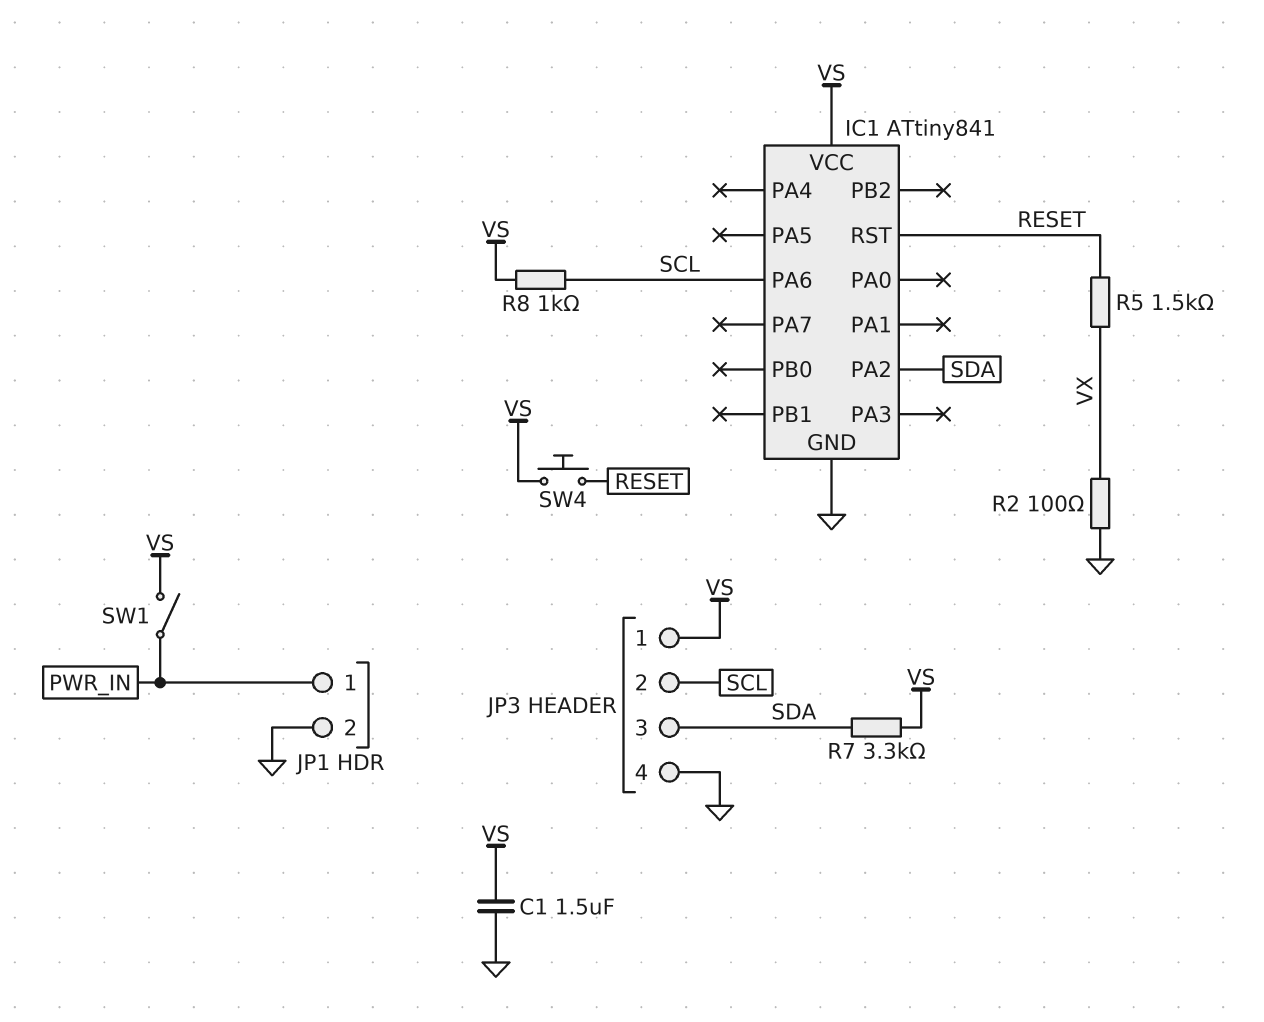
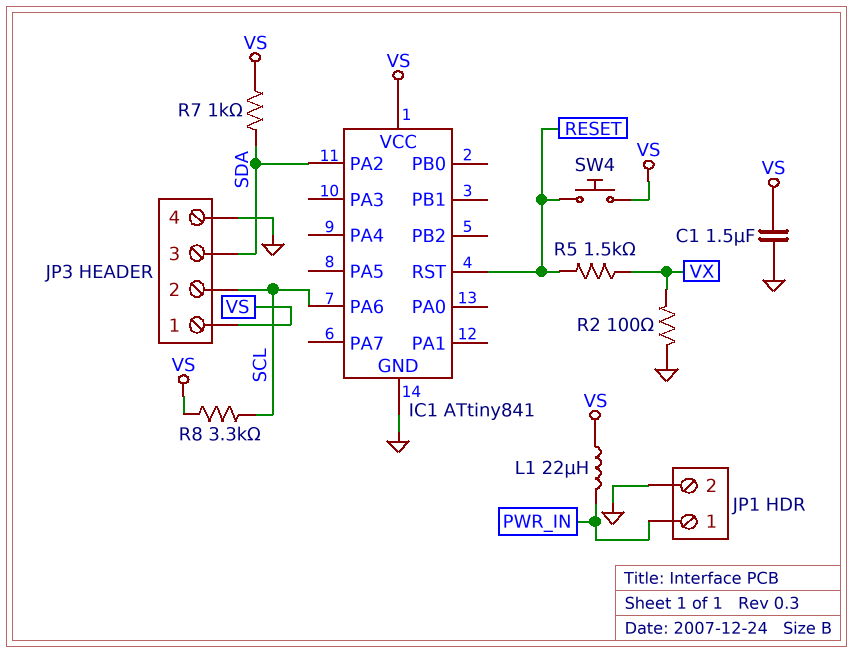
L1: none -> 22uH (PWR_IN, VS)
R7: 3.3k (SDA, VS) -> 1k (SDA, VS)
R8: 1k (SCL, VS) -> 3.3k (SCL, VS)
SW1: switch (PWR_IN, VS) -> none

